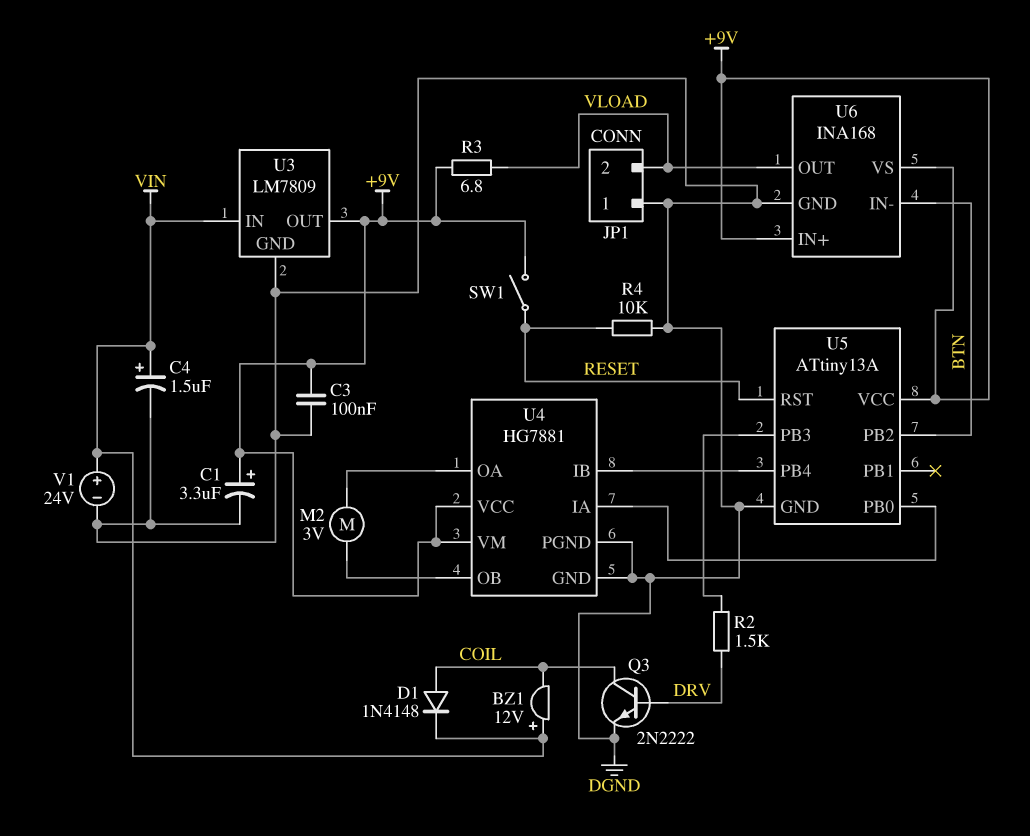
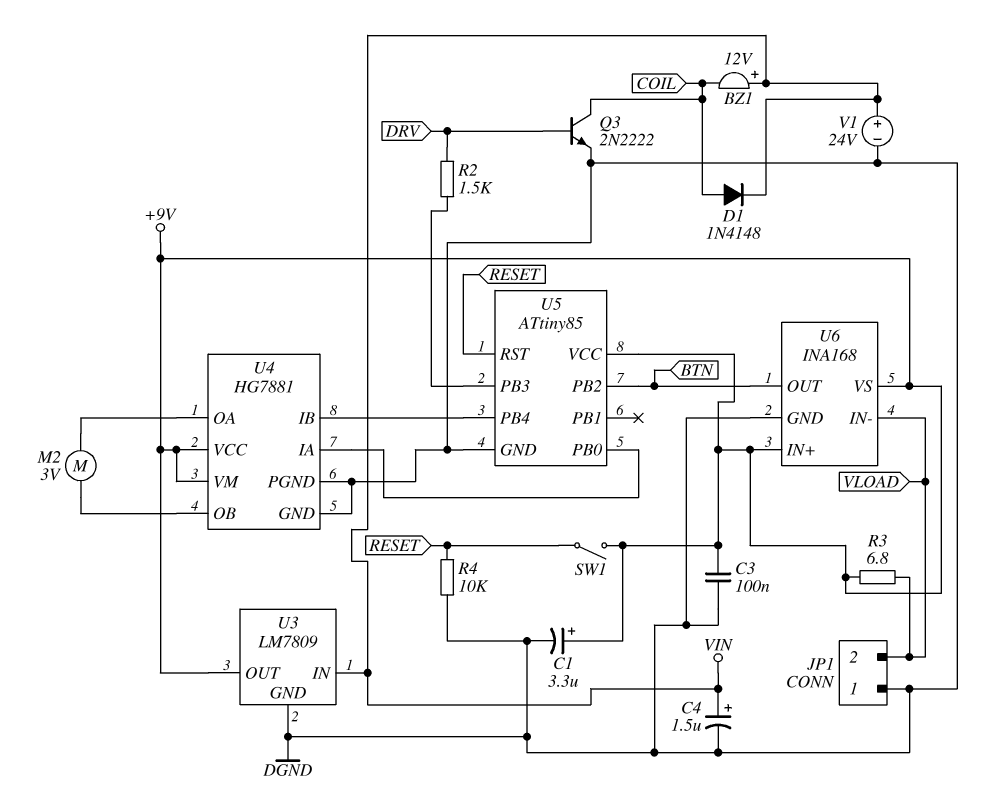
U5: ATtiny13A -> ATtiny85
U6 pin IN-: BTN -> VLOAD
U6 pin OUT: VLOAD -> BTN

